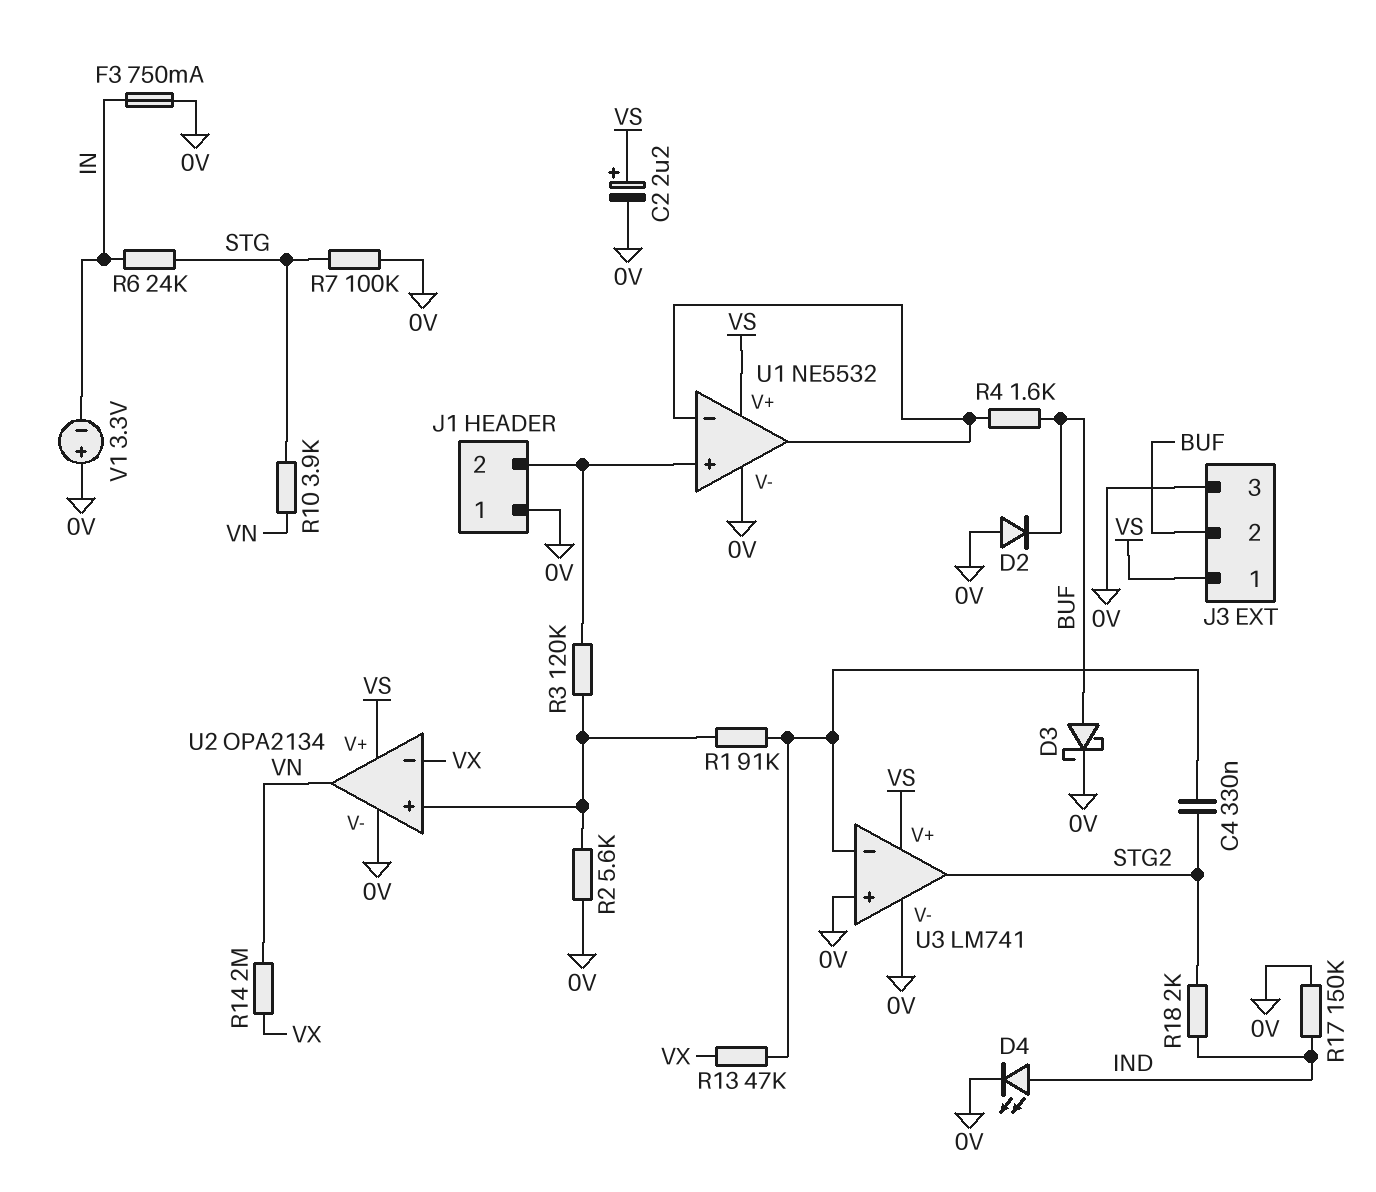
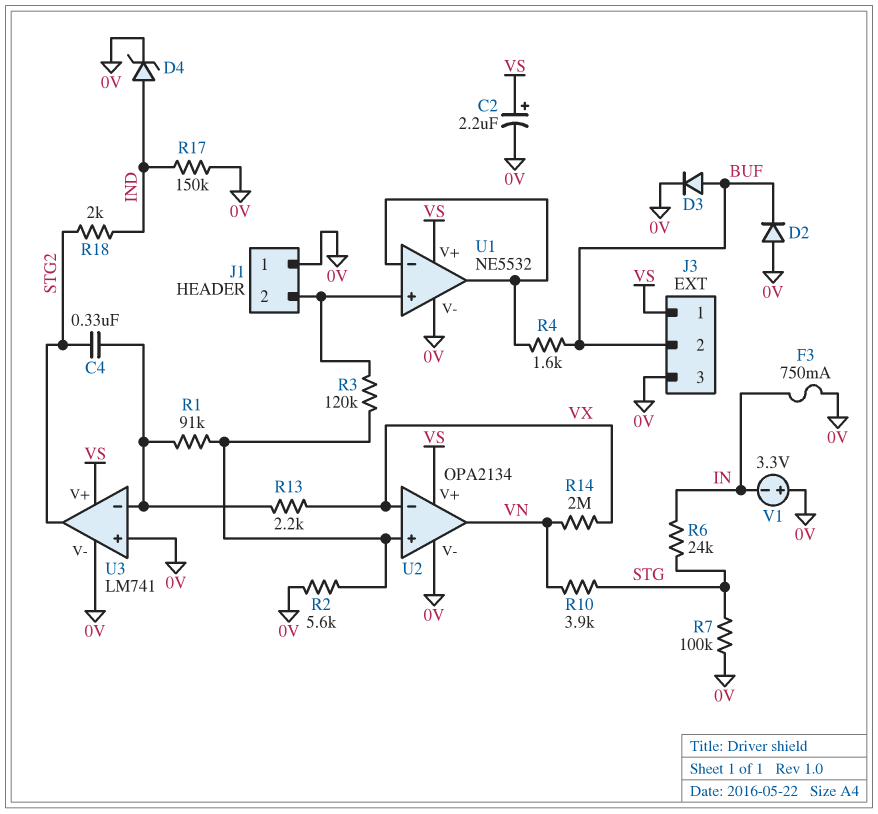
D3: schottky (A BUF, K 0V) -> diode (A BUF, K 0V)
D4: LED (A IND, K 0V) -> zener (A IND, K 0V)
R13: 47k (U3/in-, VX) -> 2.2k (U3/in-, VX)

